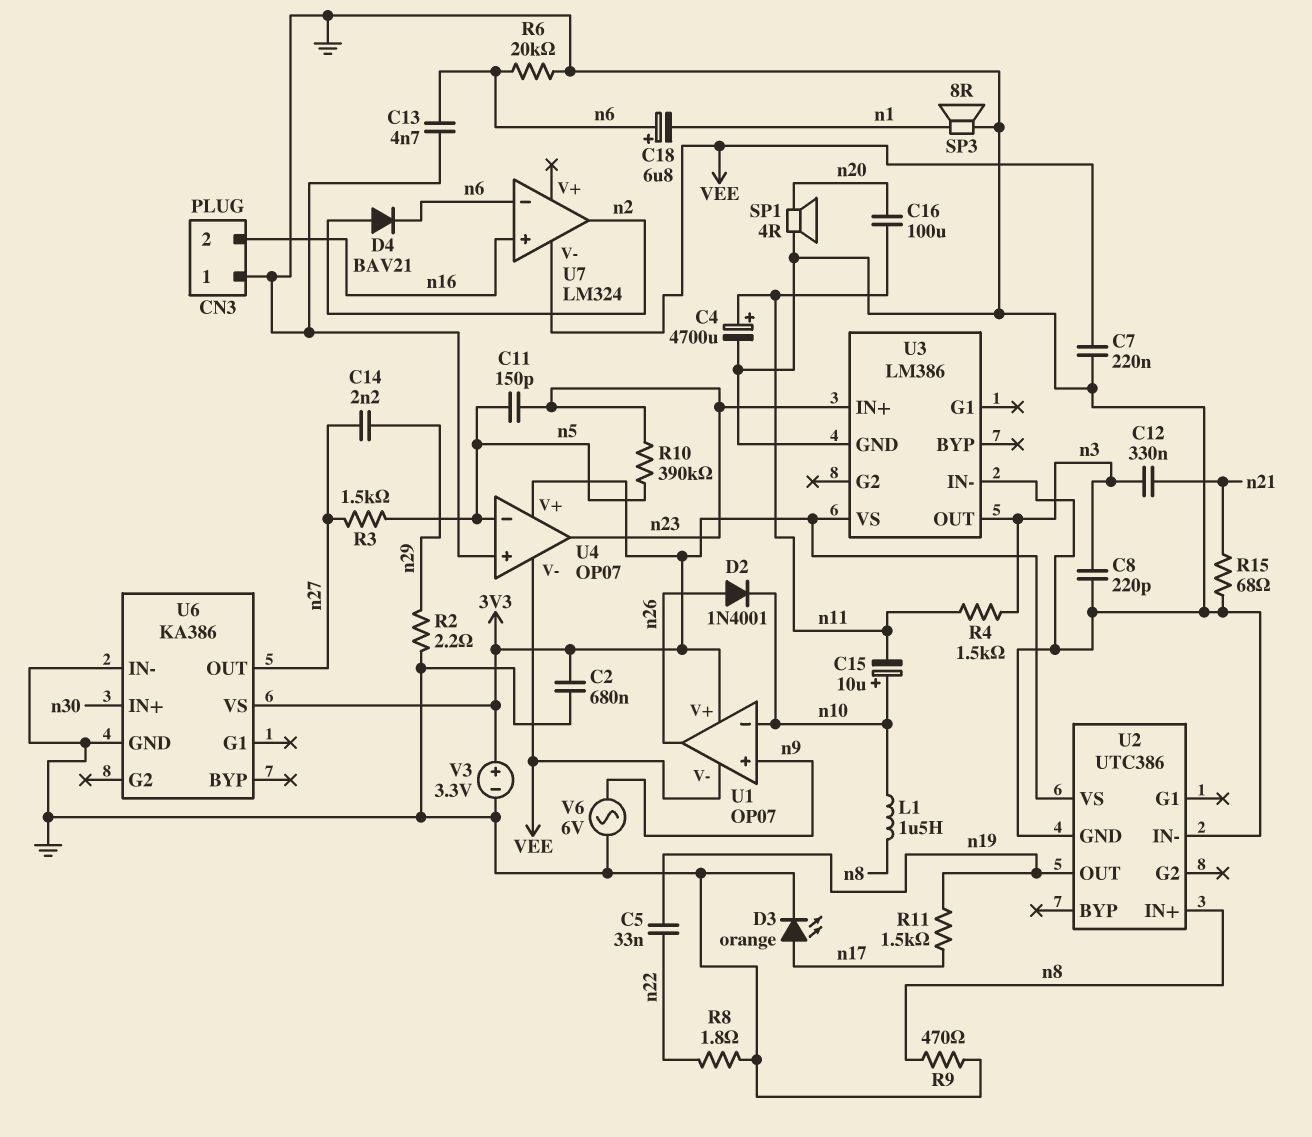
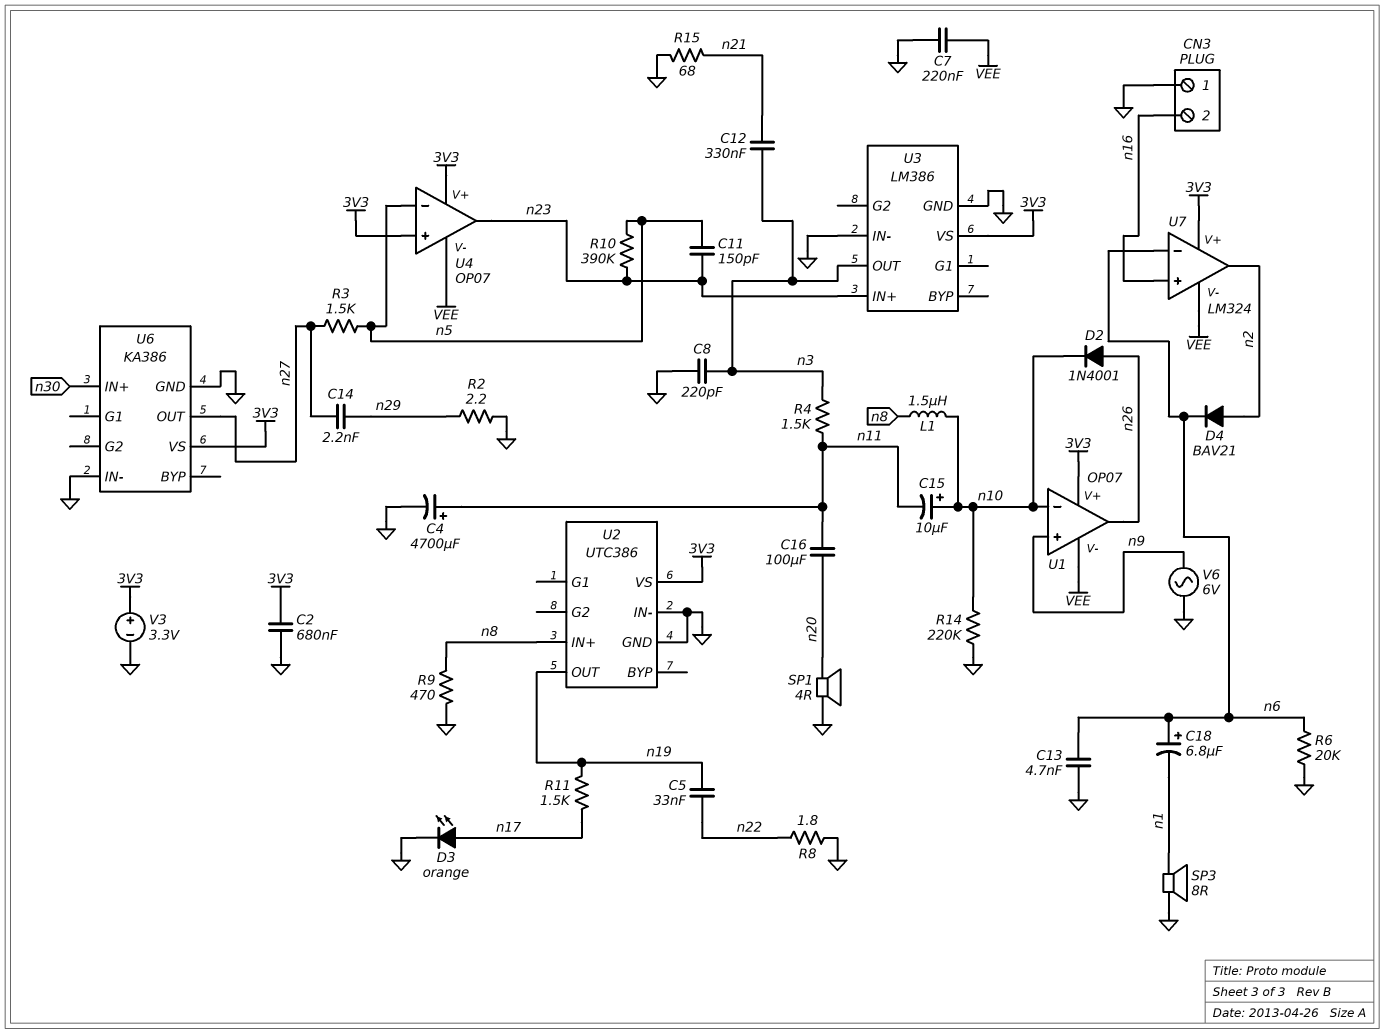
R14: none -> 220k (GND, n10)
U4 pin in+: GND -> 3V3
U7 pin V+: none -> 3V3

